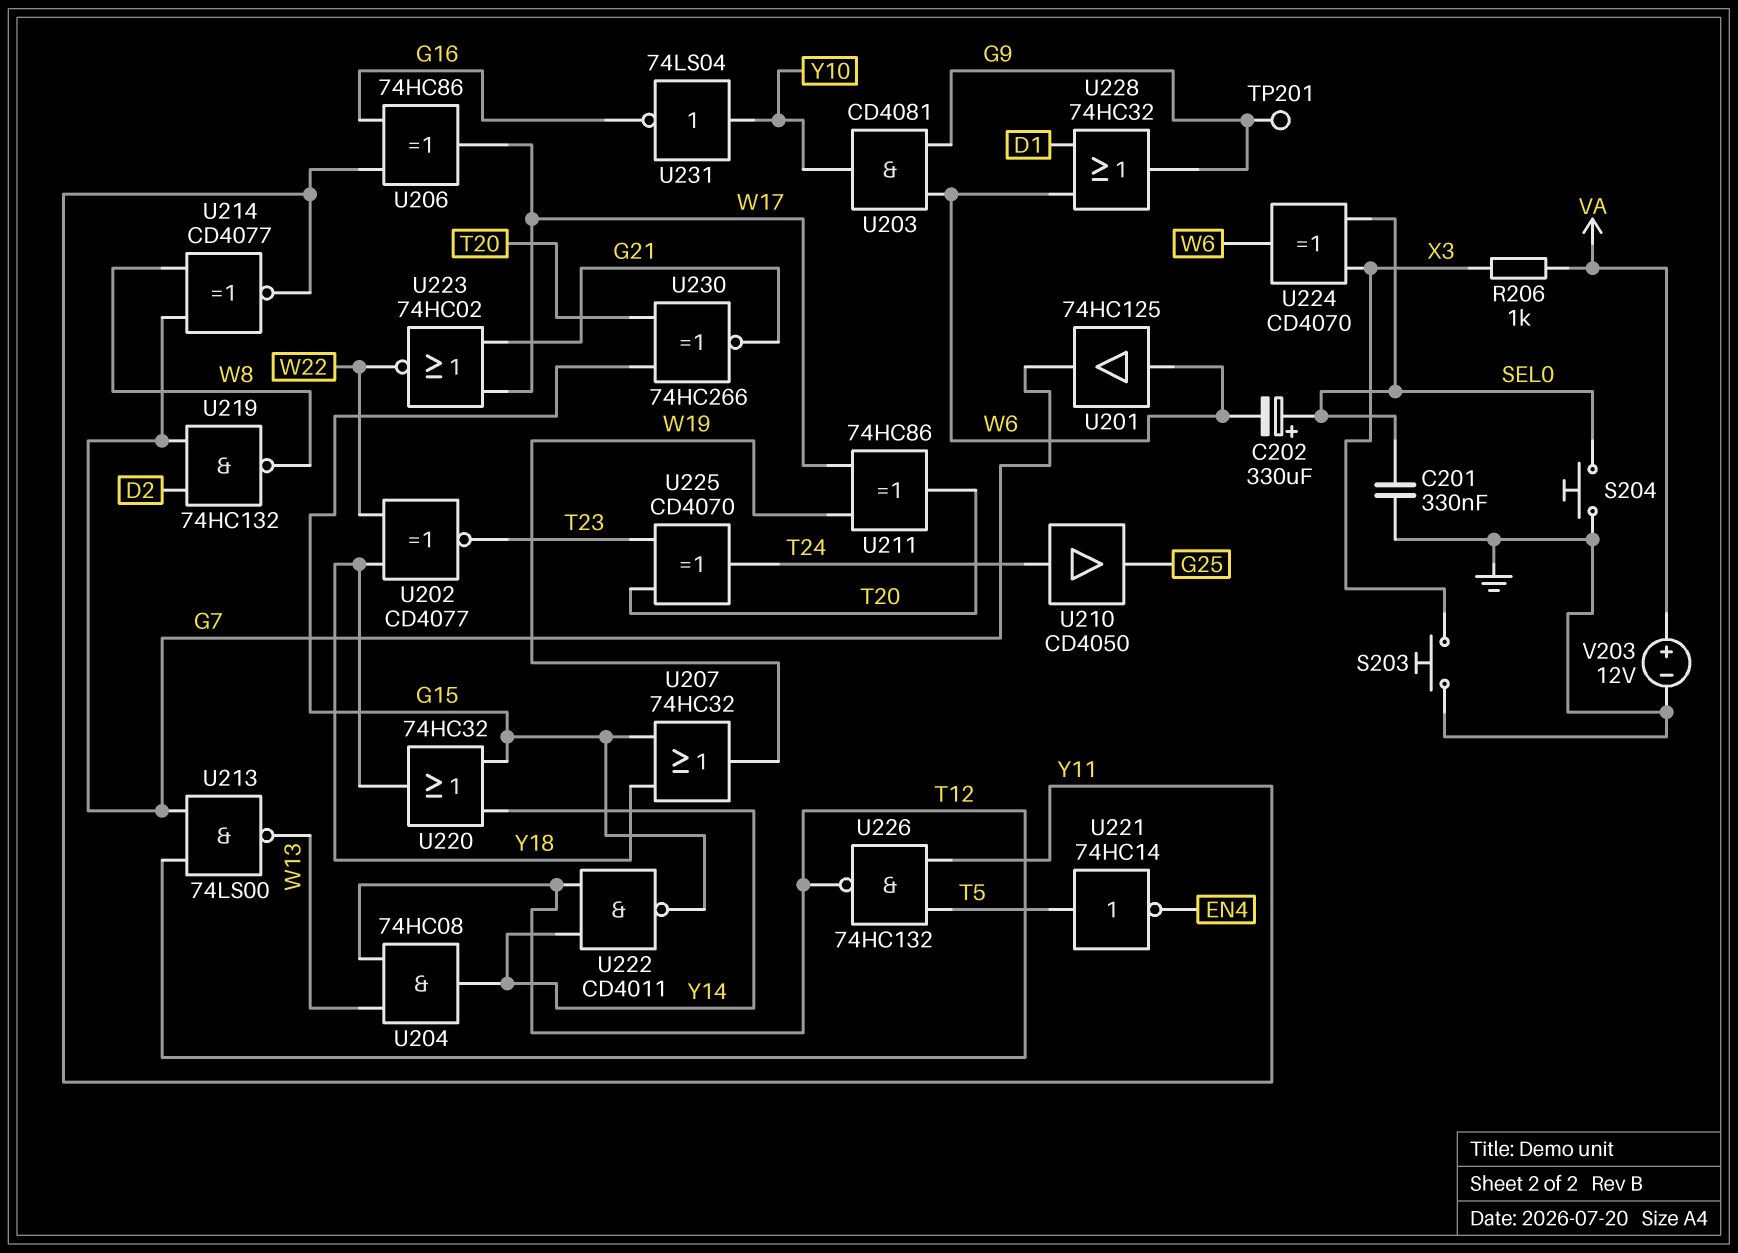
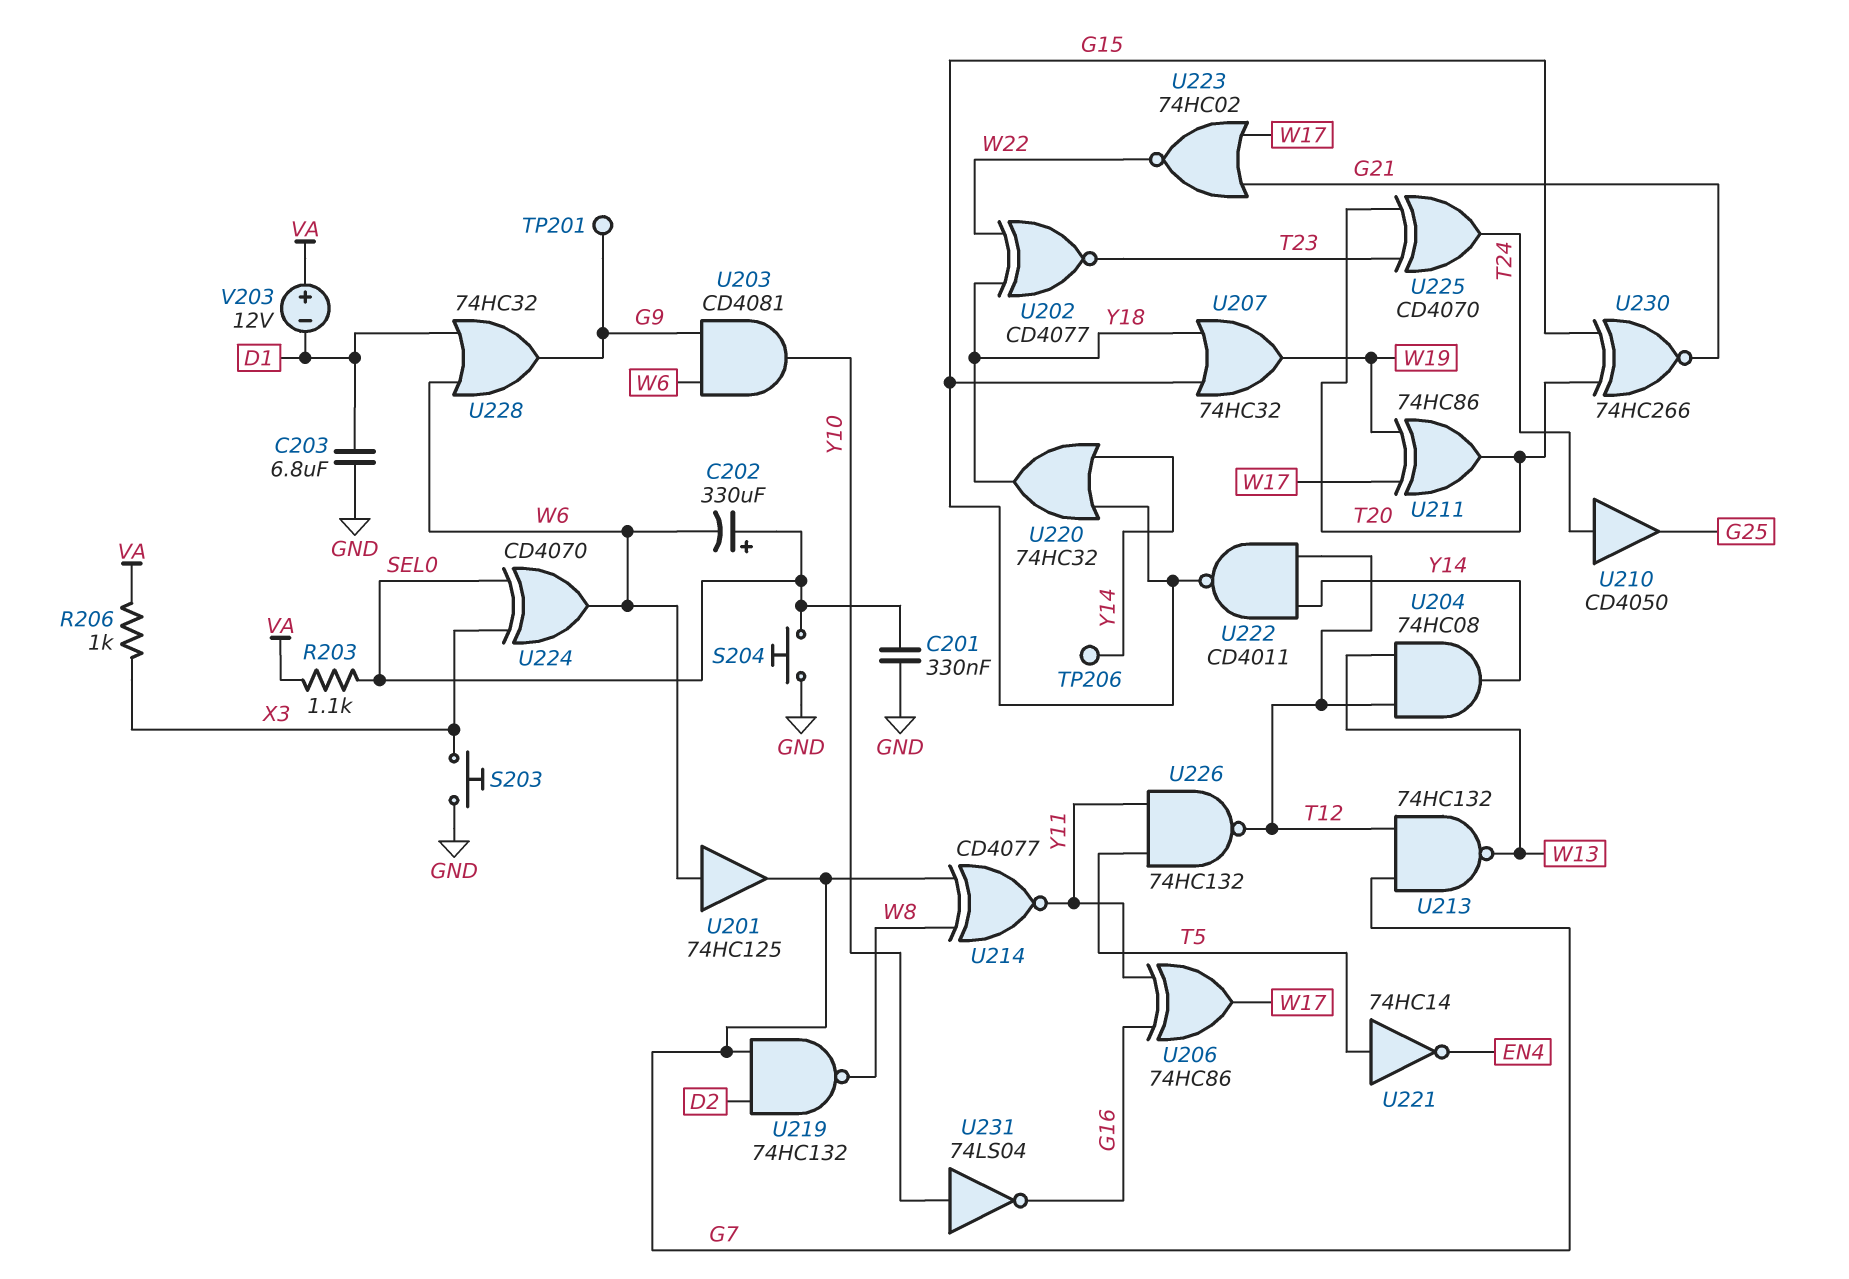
C203: none -> 6.8uF (D1, GND)
R203: none -> 1.1k (SEL0, VA)
TP206: none -> test point (Y14)
U213: NAND 74LS00 (in G7, in T12, out W13) -> NAND 74HC132 (in G7, in T12, out W13)
V203: 12V (plus VA, minus GND) -> 12V (plus VA, minus D1)

